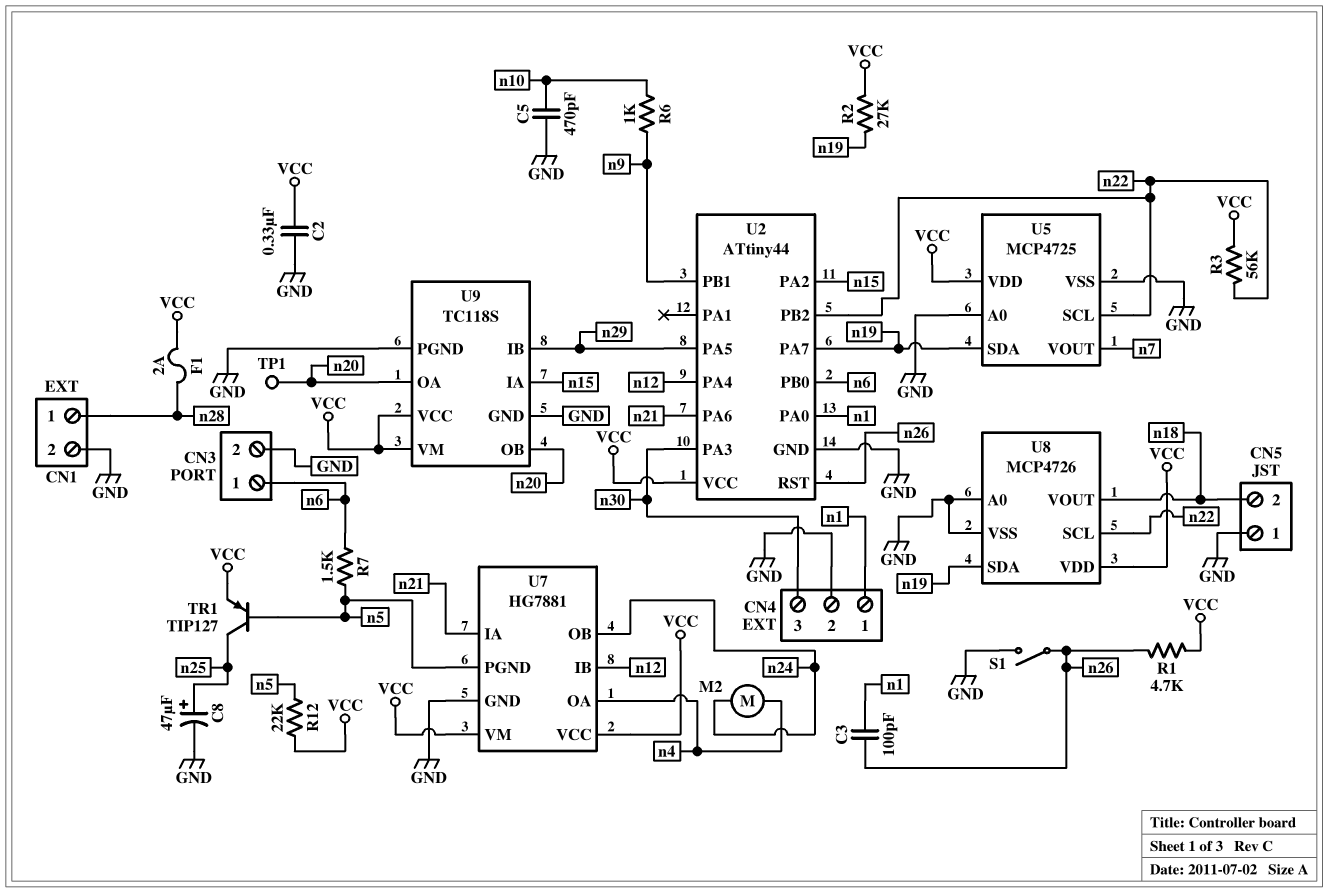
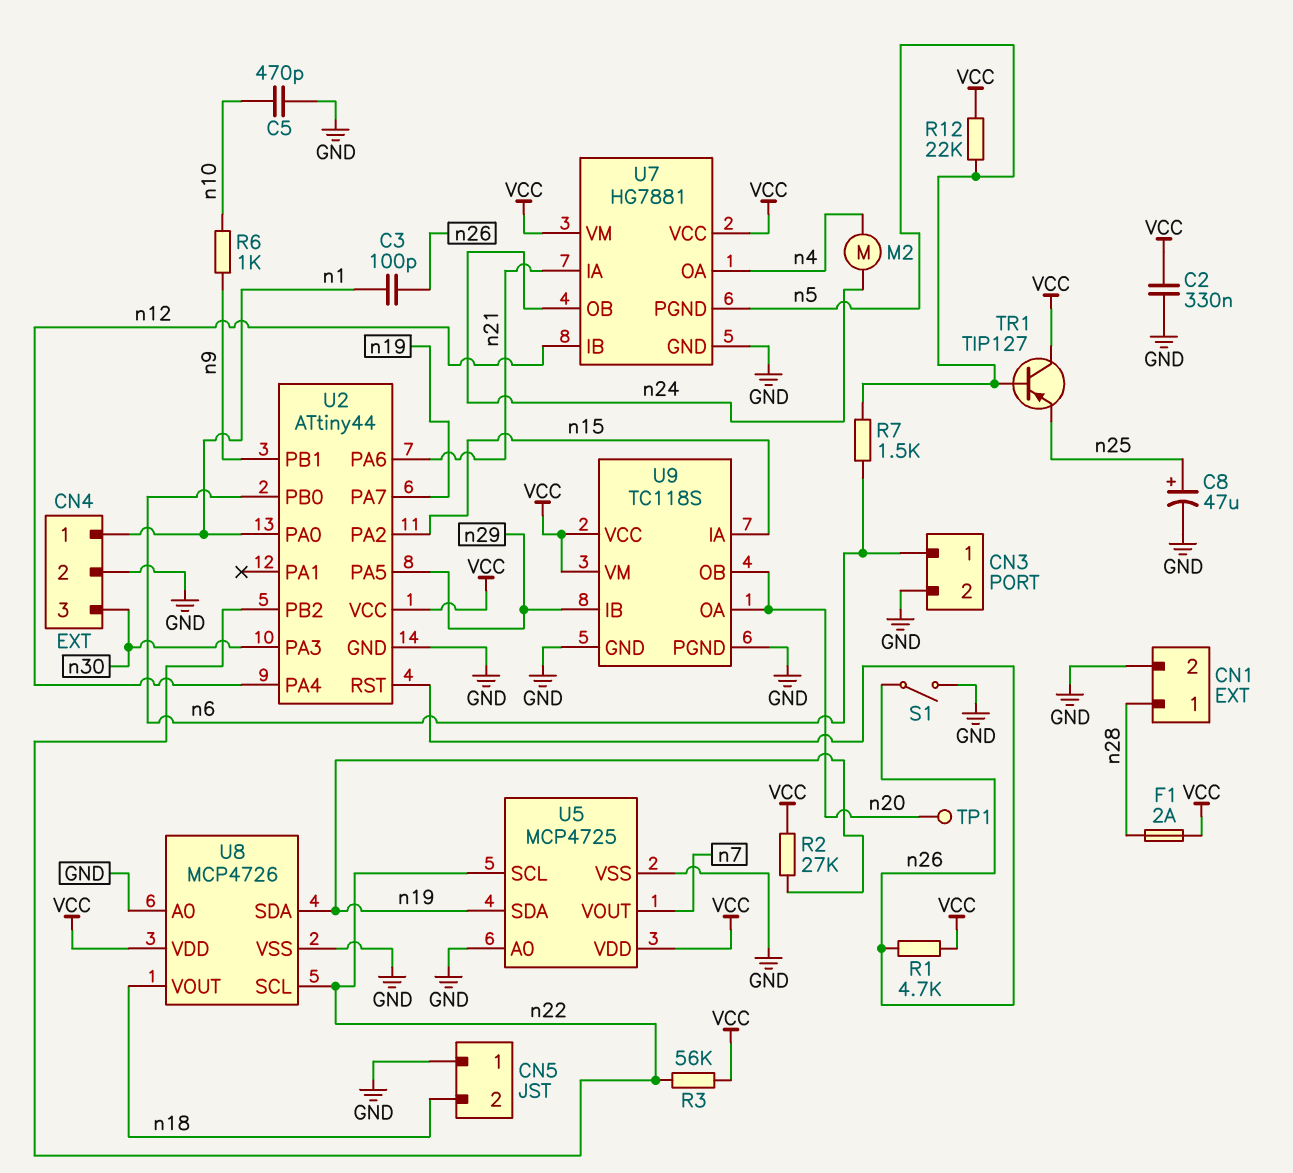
TR1: PNP TIP127 (B n5, C n25, E VCC) -> PNP TIP127 (B n5, C VCC, E n25)

